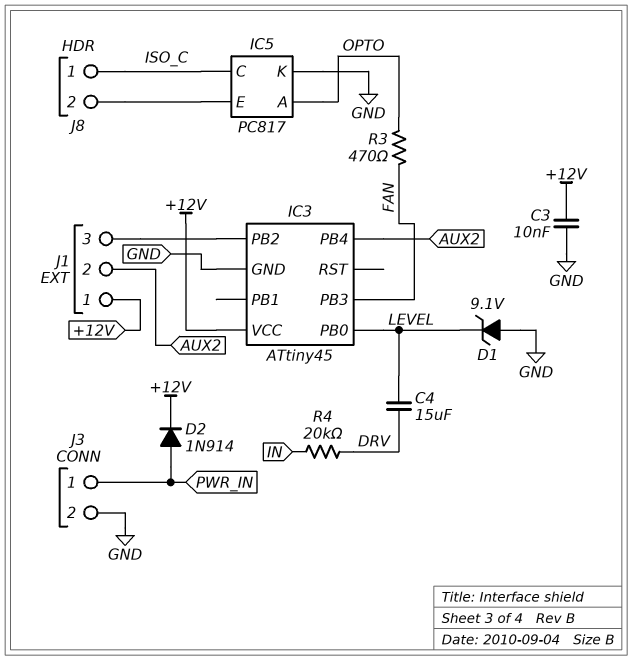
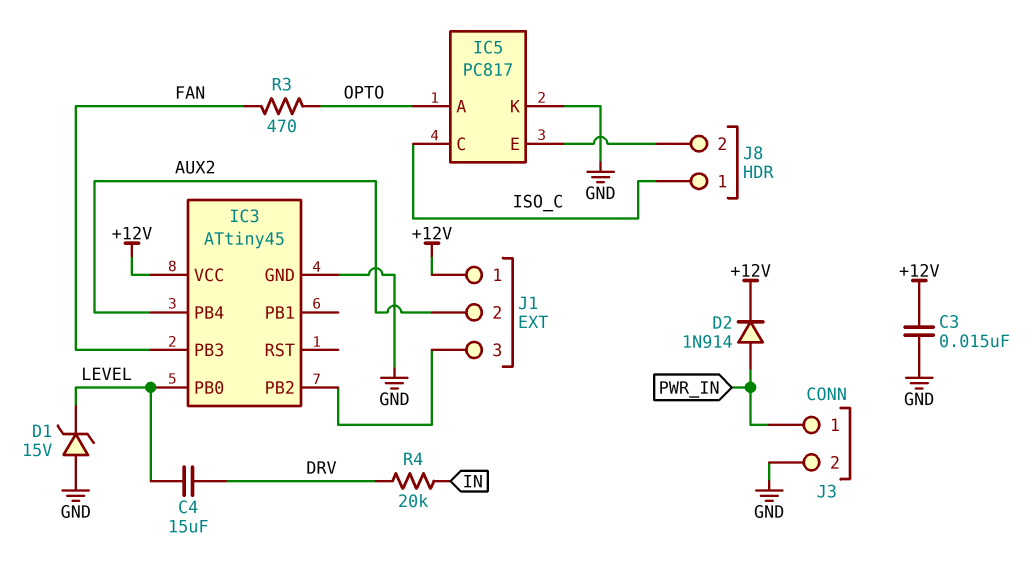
C3: 10nF (+12V, GND) -> 15nF (+12V, GND)
D1: zener 9.1V (A GND, K LEVEL) -> zener 15V (A GND, K LEVEL)

